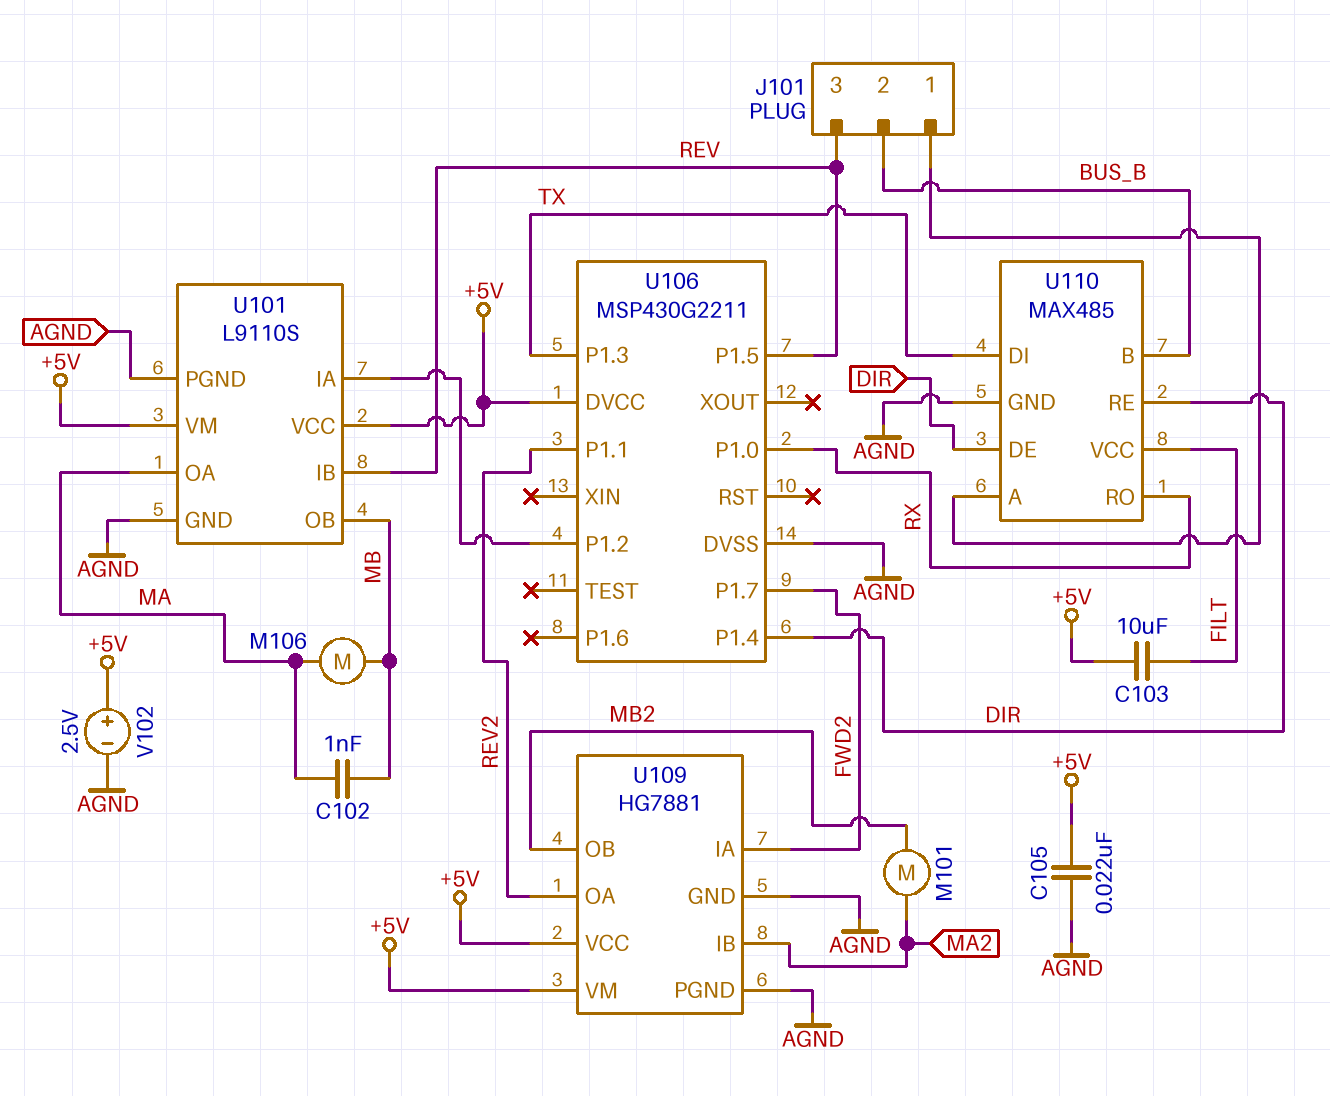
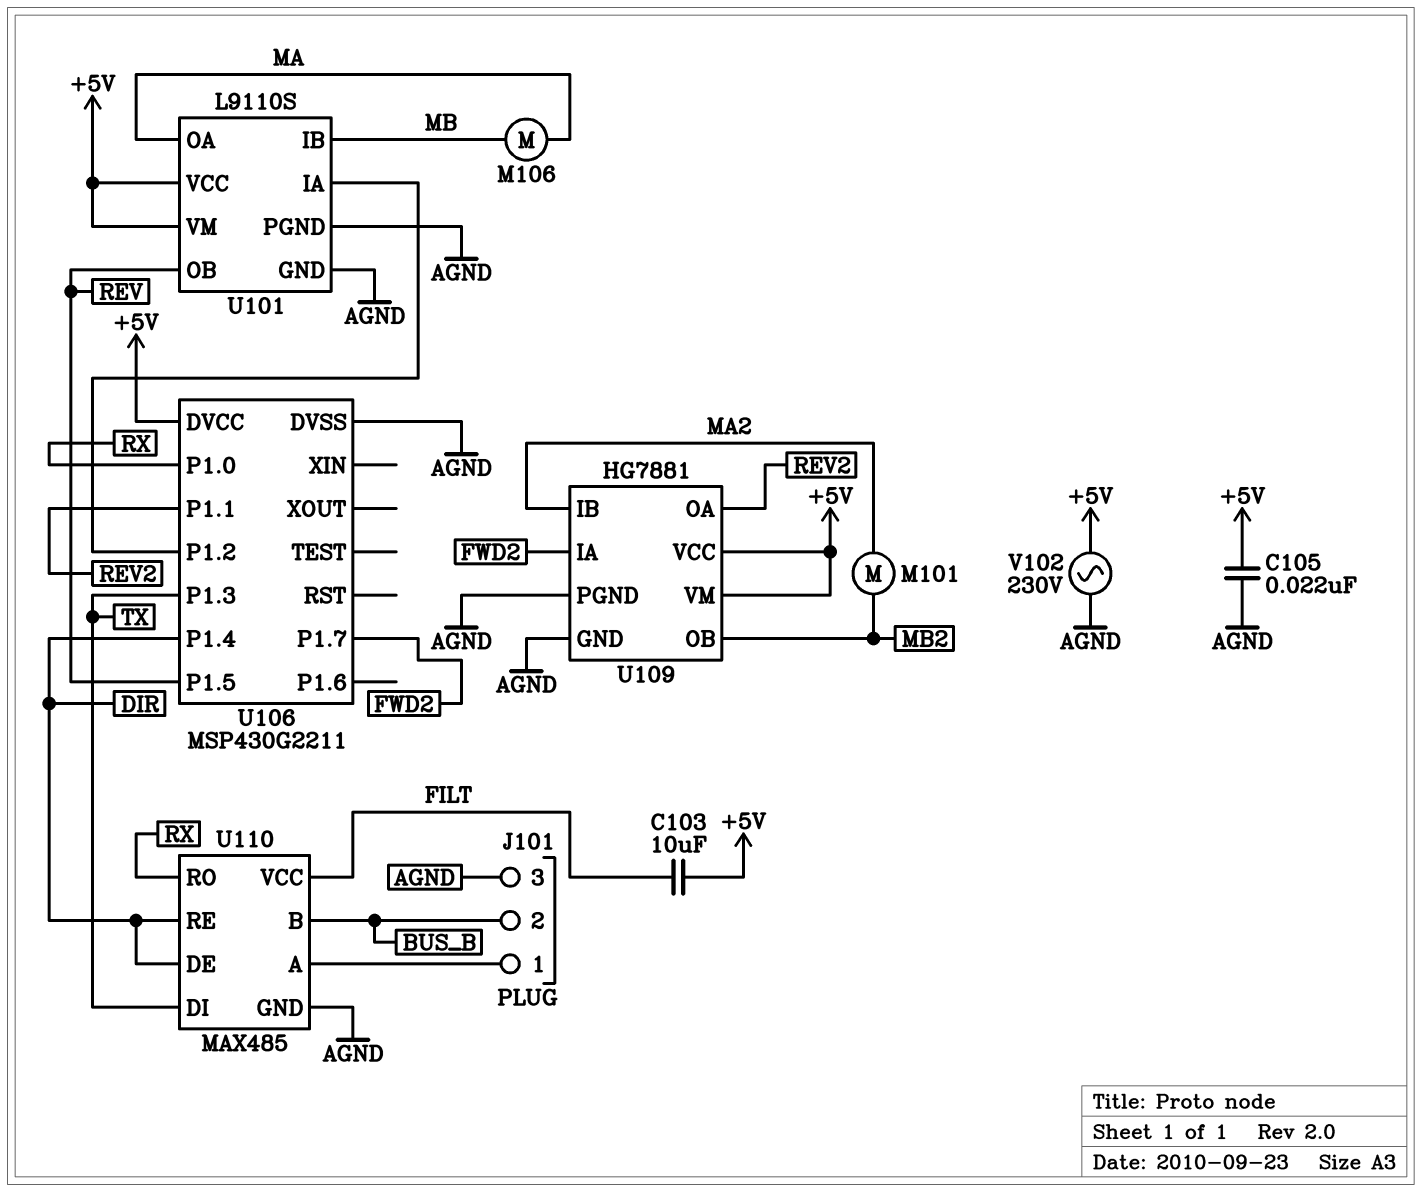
C102: 1nF (MA, MB) -> none
J101 pin 3: REV -> AGND
U101 pin IB: REV -> MB
U101 pin OB: MB -> REV
V102: 2.5V (plus +5V, minus AGND) -> AC 230V (+5V, AGND)

